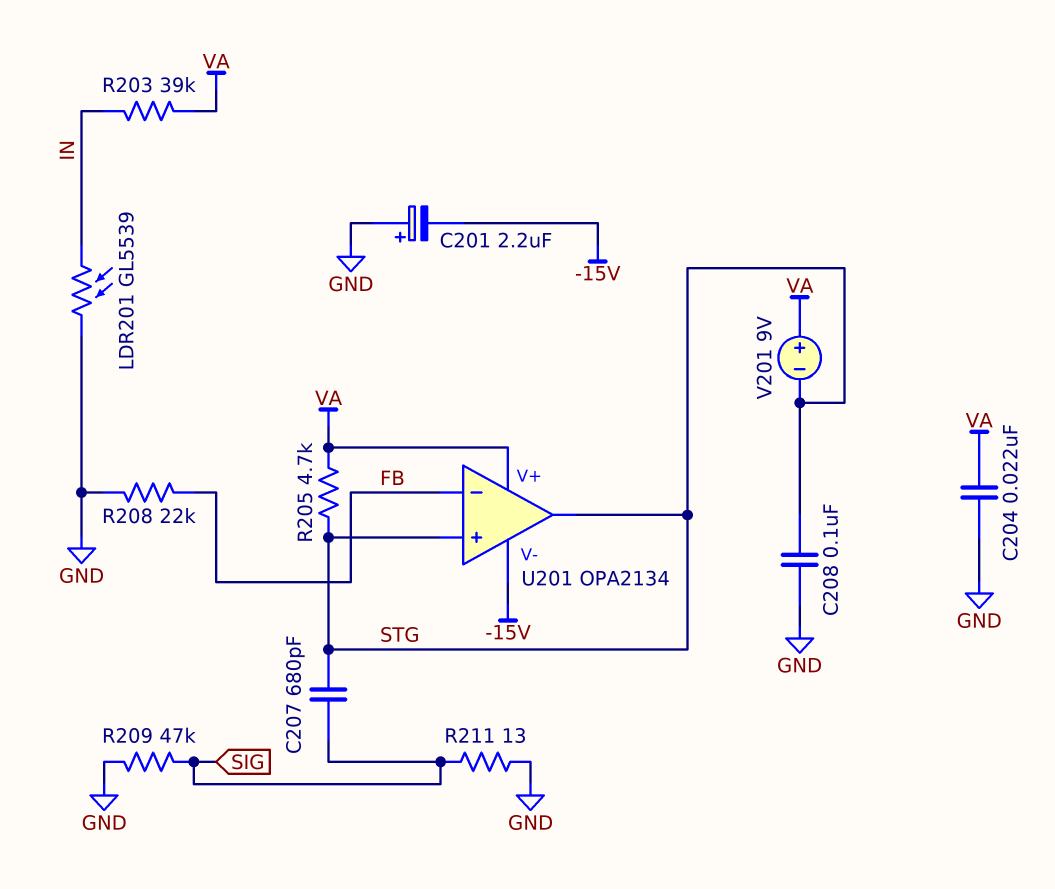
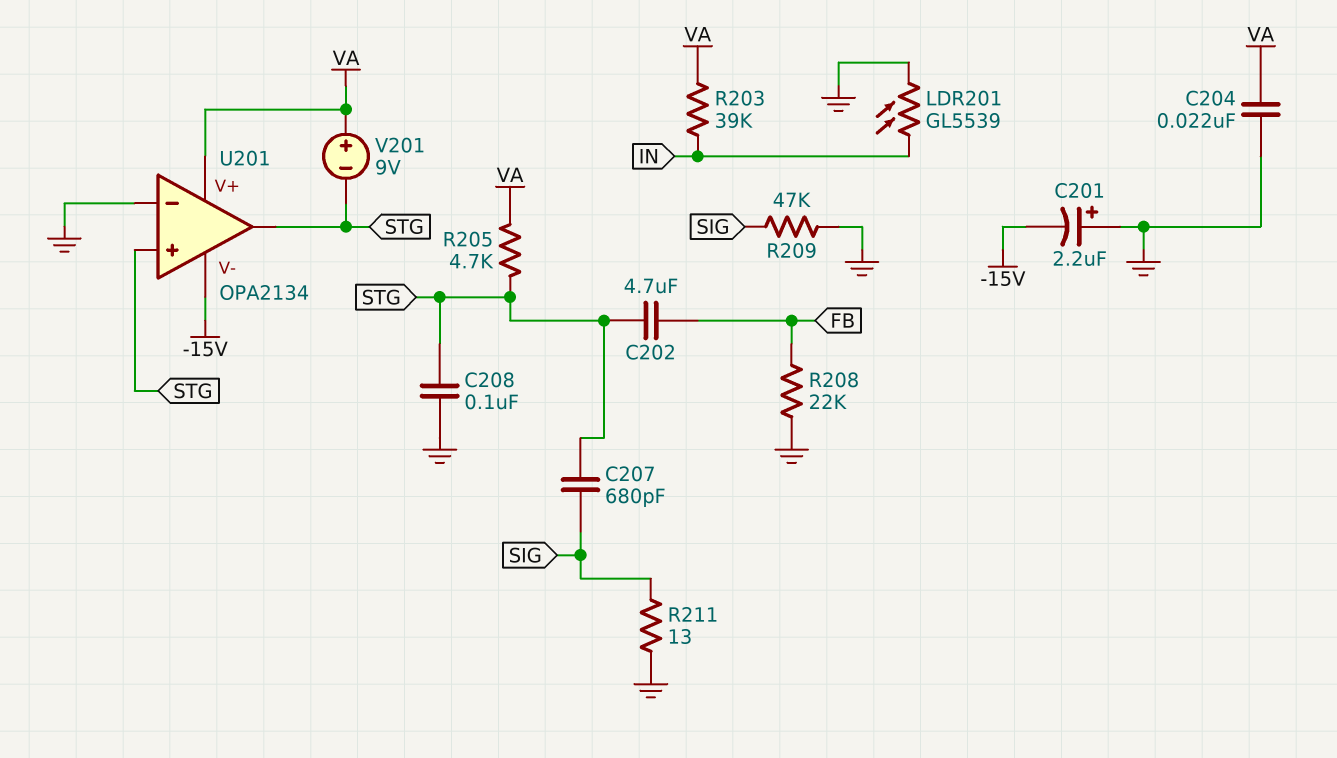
C202: none -> 4.7uF (FB, STG)
U201 pin in-: FB -> GND

